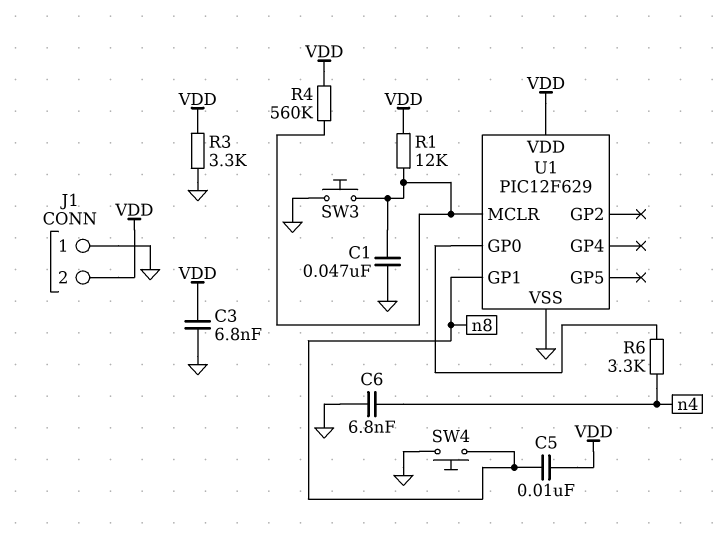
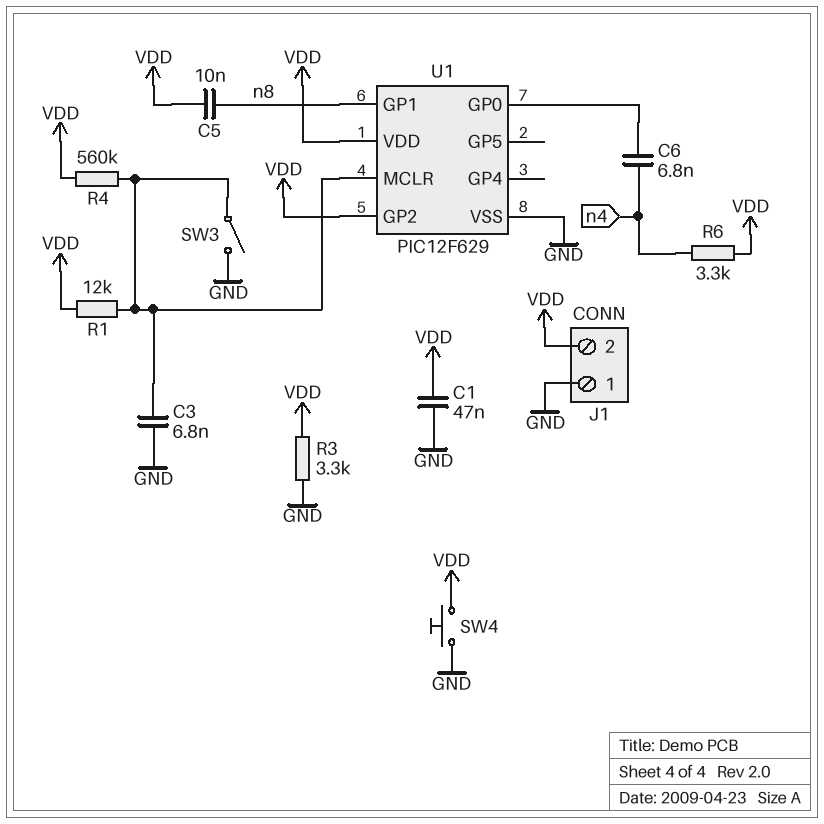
C1: 47nF (GND, U1/MCLR) -> 47nF (GND, VDD)
C3: 6.8nF (GND, VDD) -> 6.8nF (GND, U1/MCLR)
C6: 6.8nF (GND, n4) -> 6.8nF (U1/GP0, n4)
R6: 3.3k (U1/GP0, n4) -> 3.3k (VDD, n4)
SW3: button (GND, U1/MCLR) -> switch (GND, U1/MCLR)
SW4: button (GND, n8) -> button (GND, VDD)
U1 pin GP2: none -> VDD

